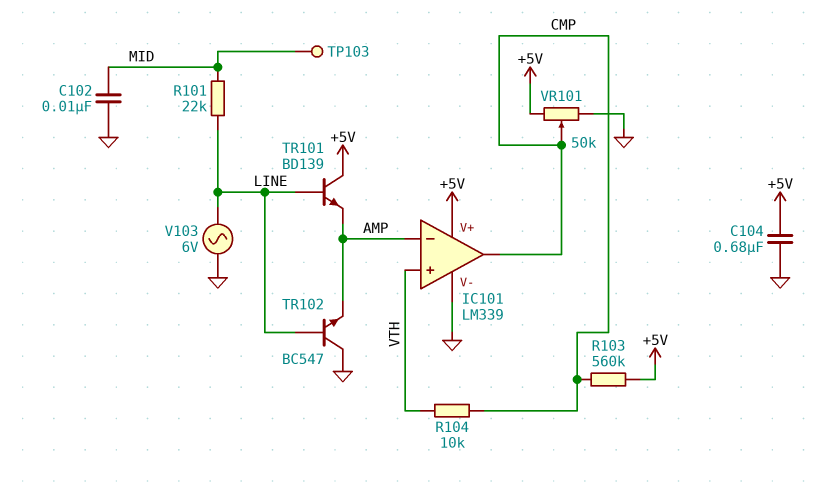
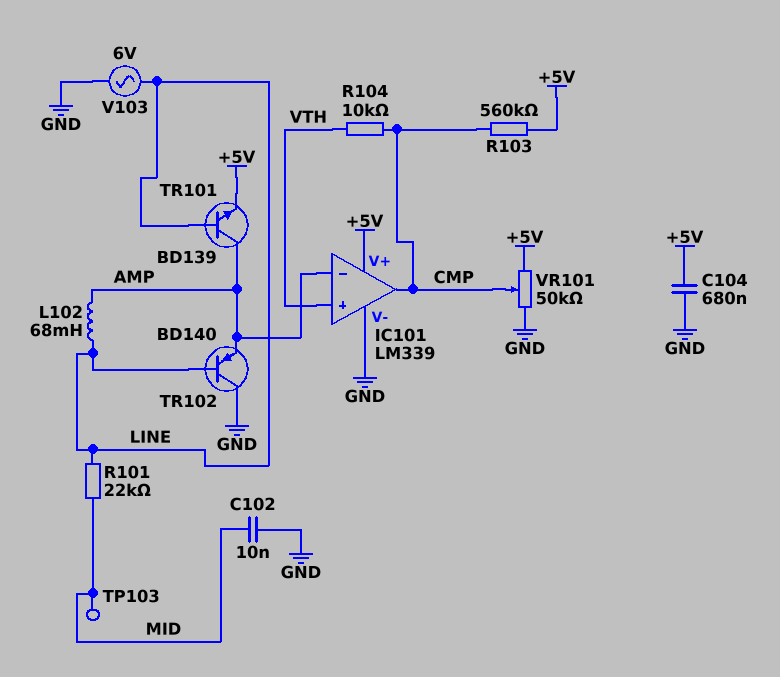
L102: none -> 68mH (AMP, LINE)
TR101: NPN BD139 (B LINE, C +5V, E AMP) -> NPN BD139 (B LINE, C AMP, E +5V)
TR102: NPN BC547 (B LINE, C GND, E AMP) -> PNP BD140 (B LINE, C GND, E AMP)

